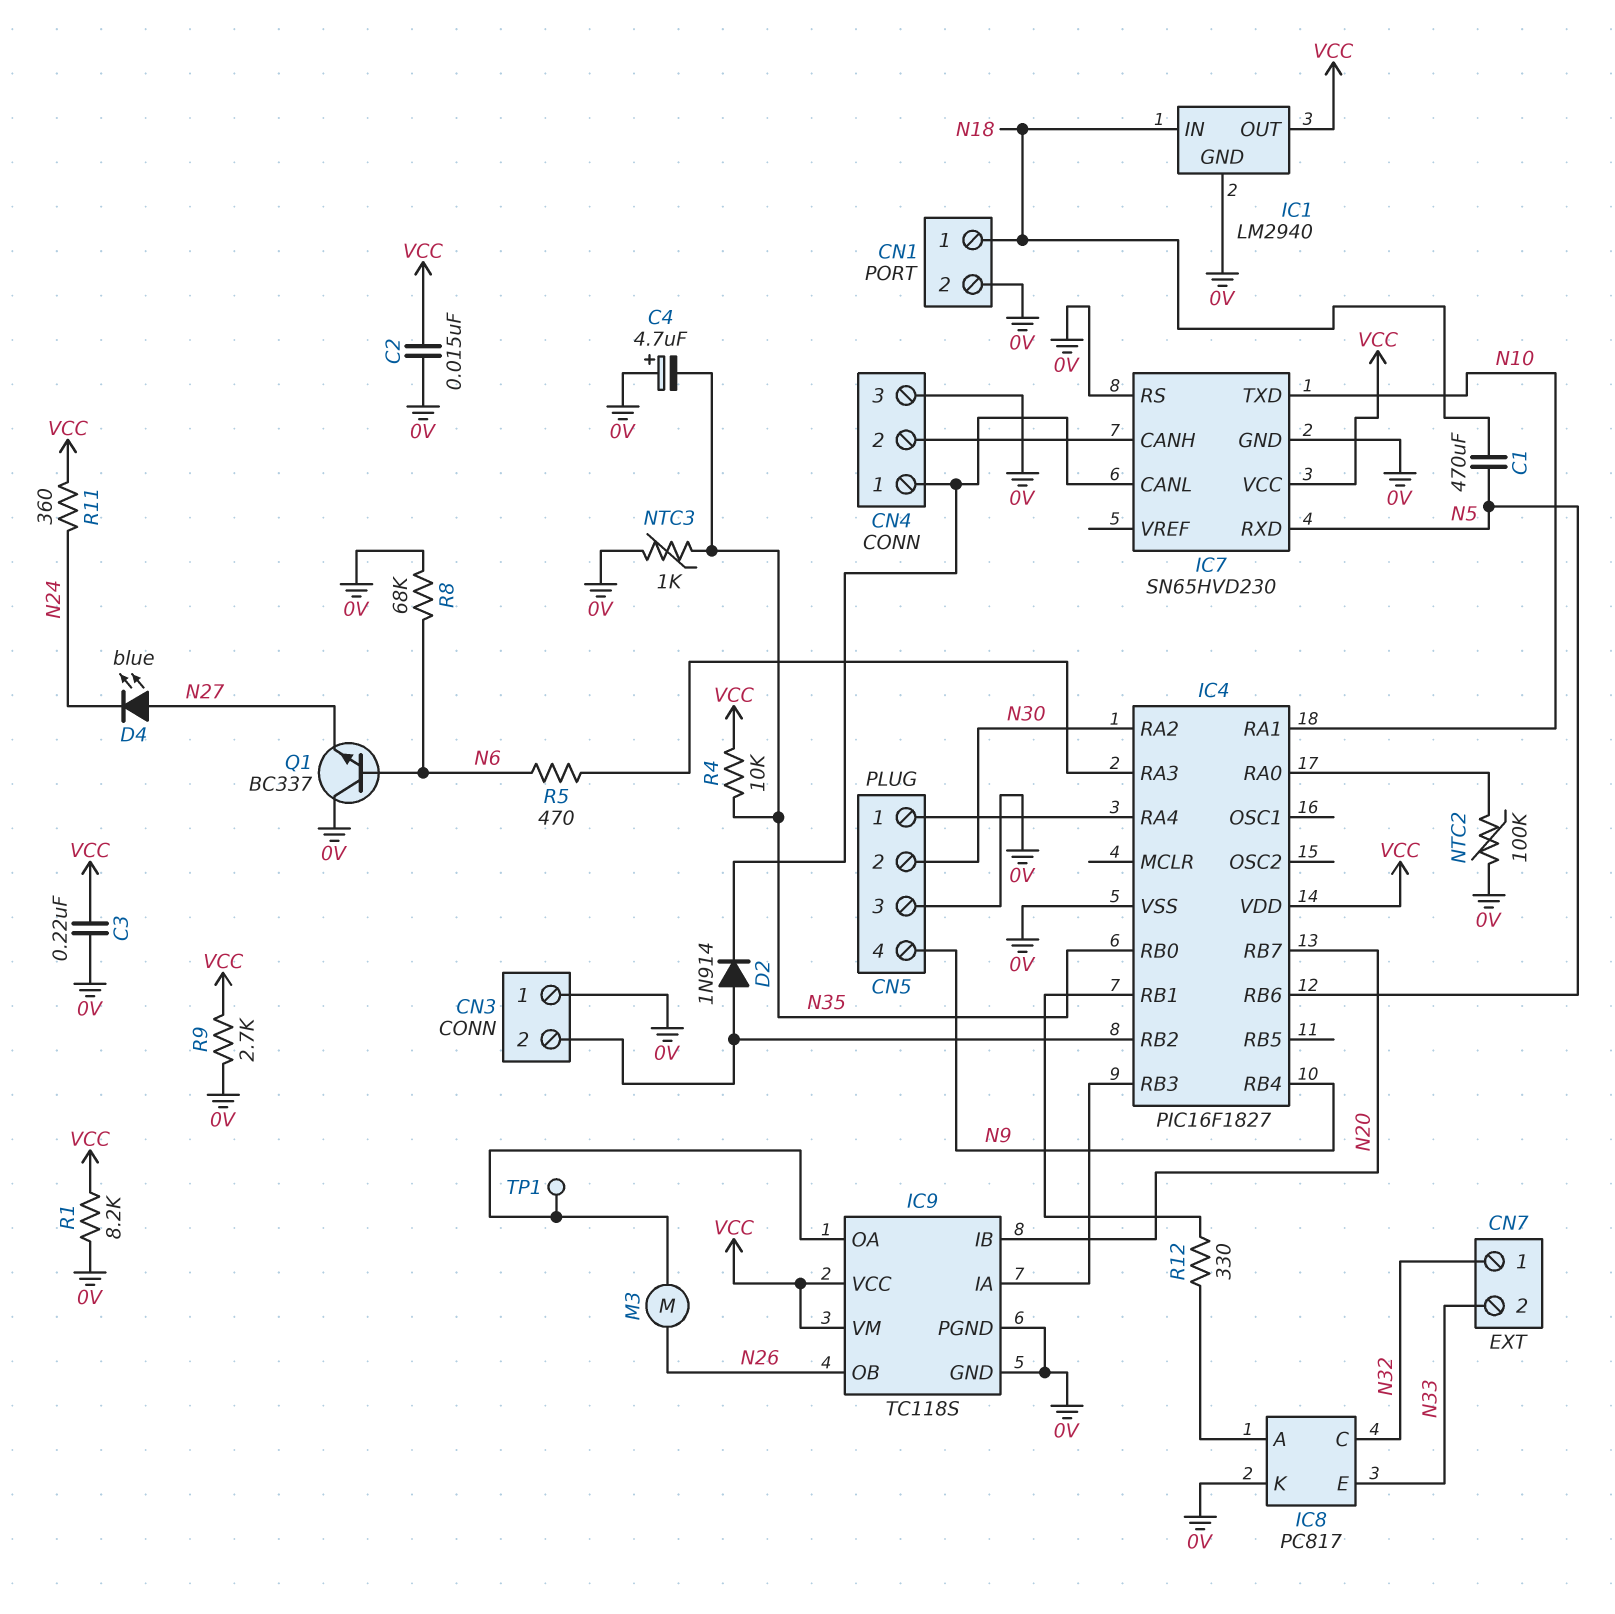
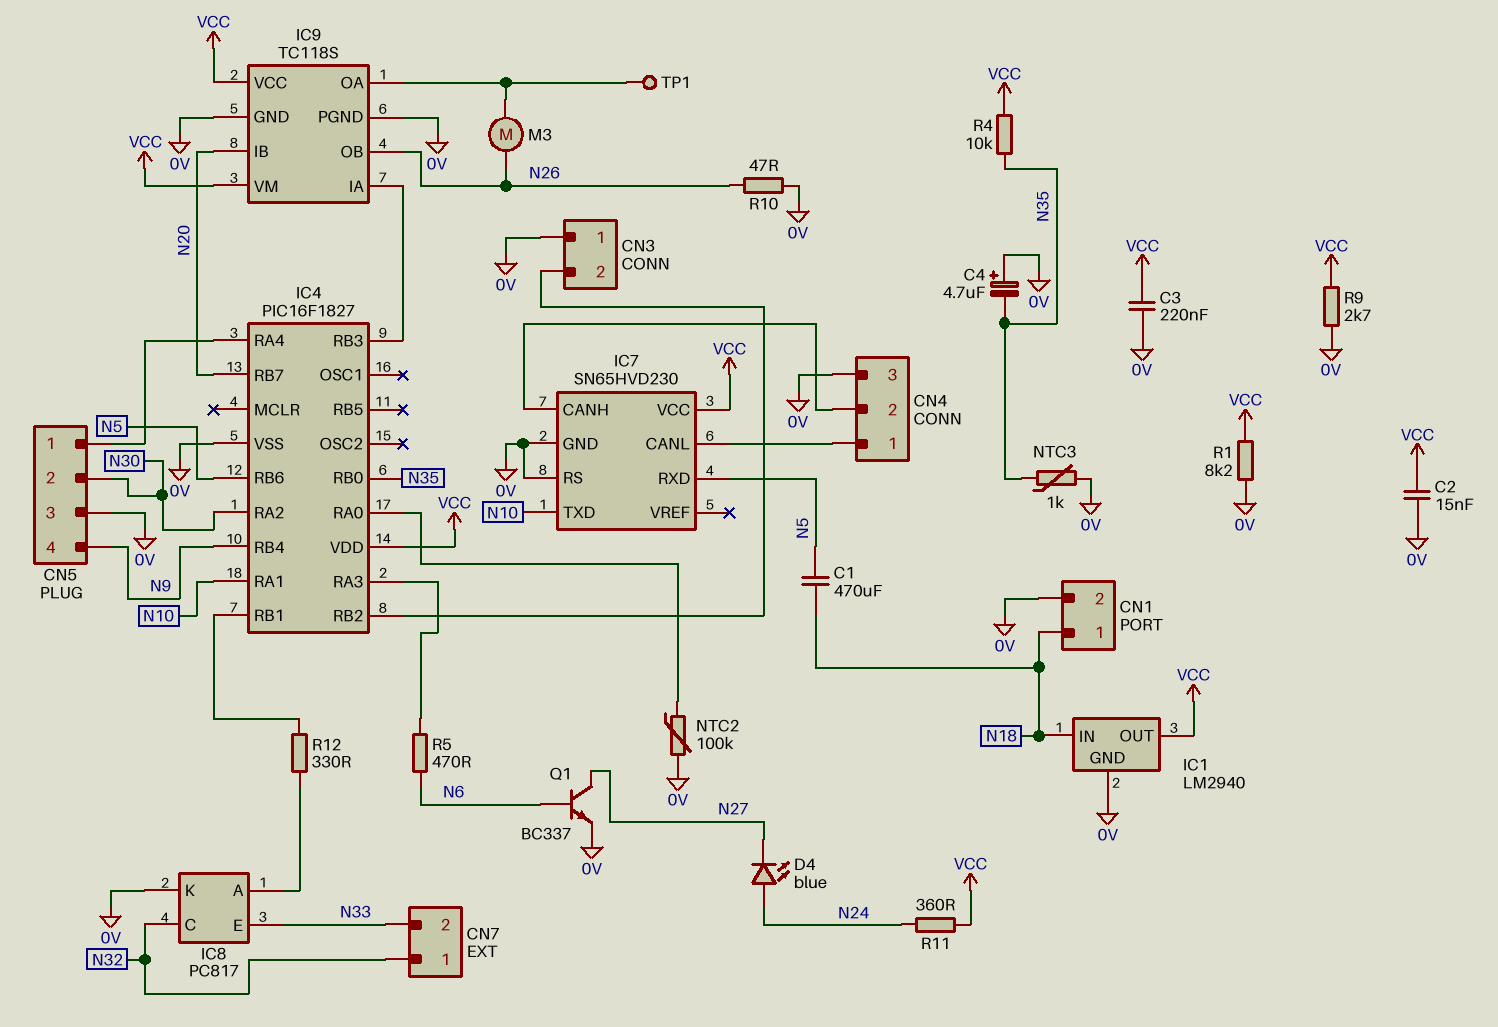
D2: diode 1N914 (A CN3/2, K CN4/1) -> none
D4: LED blue (A N27, K N24) -> LED blue (A N24, K N27)
Q1: NPN BC337 (B N6, C 0V, E N27) -> NPN BC337 (B N6, C N27, E 0V)
R8: 68k (0V, N6) -> none
R10: none -> 47 (0V, N26)

